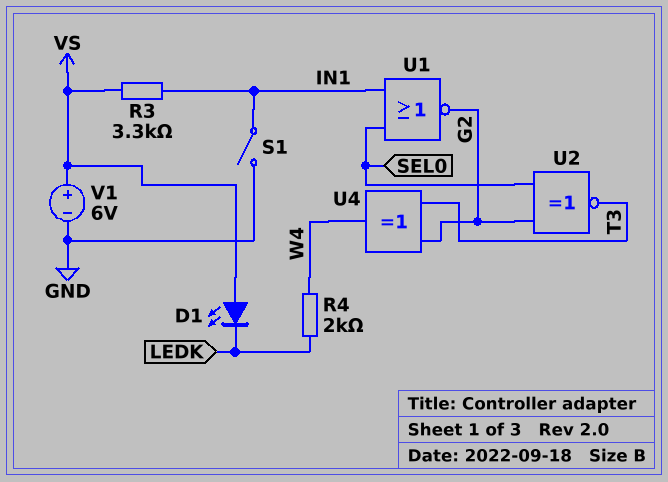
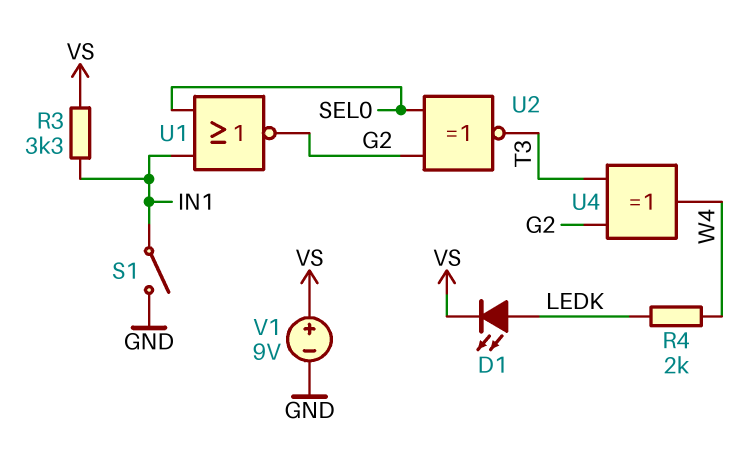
D1: LED (A VS, K LEDK) -> LED (A LEDK, K VS)
V1: 6V (plus VS, minus GND) -> 9V (plus VS, minus GND)

